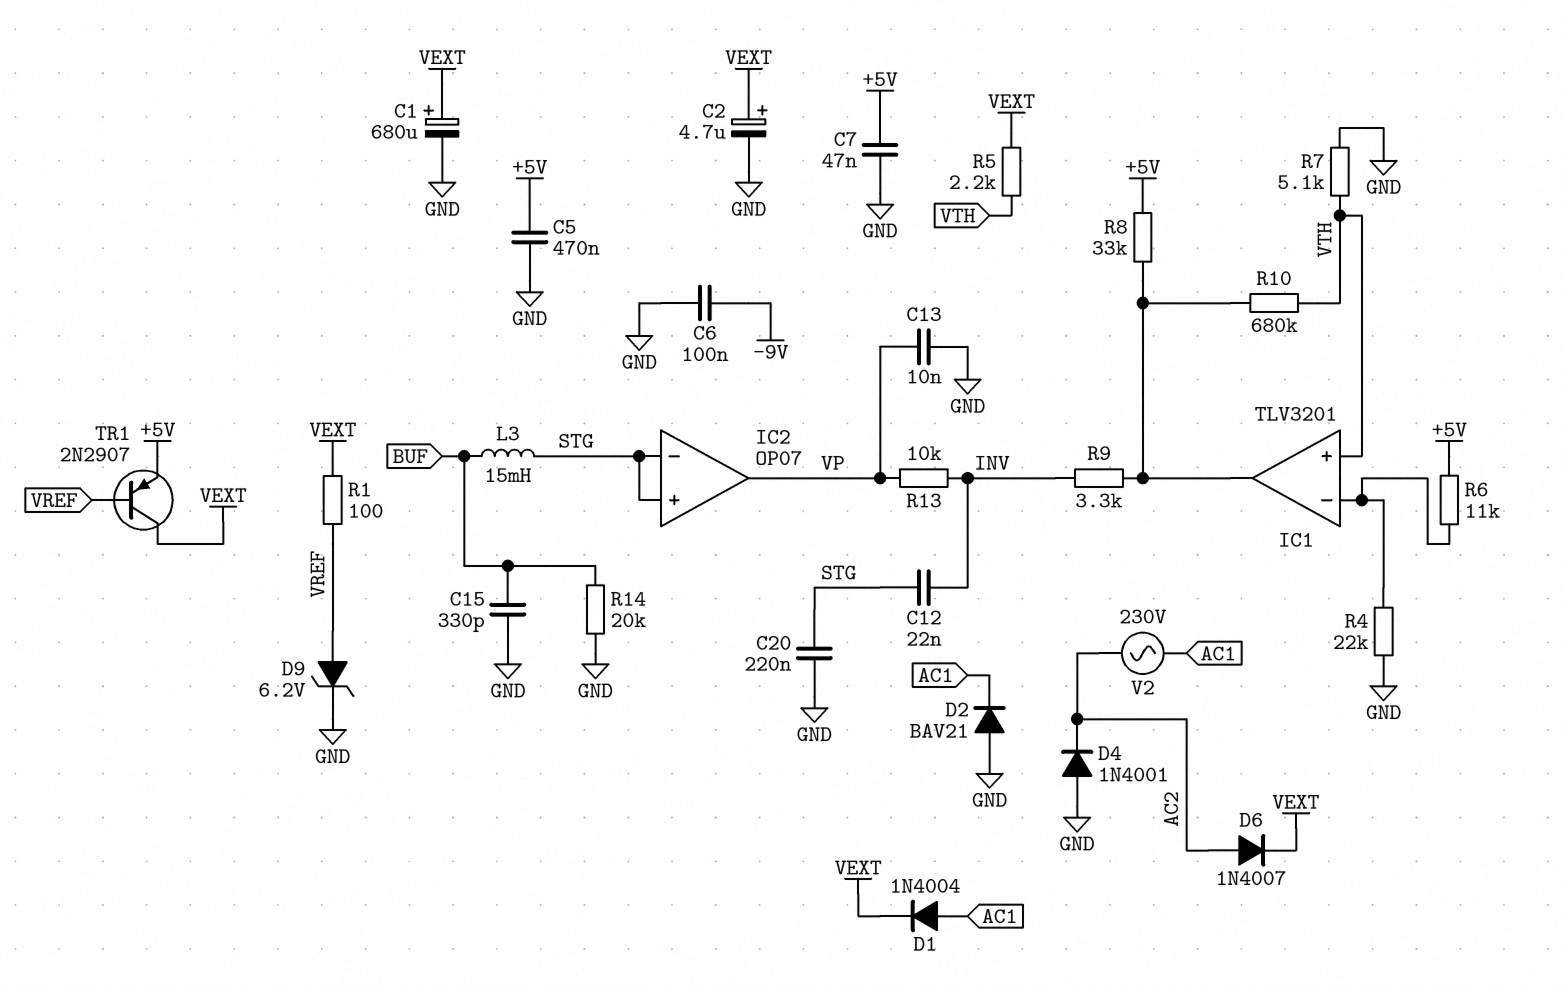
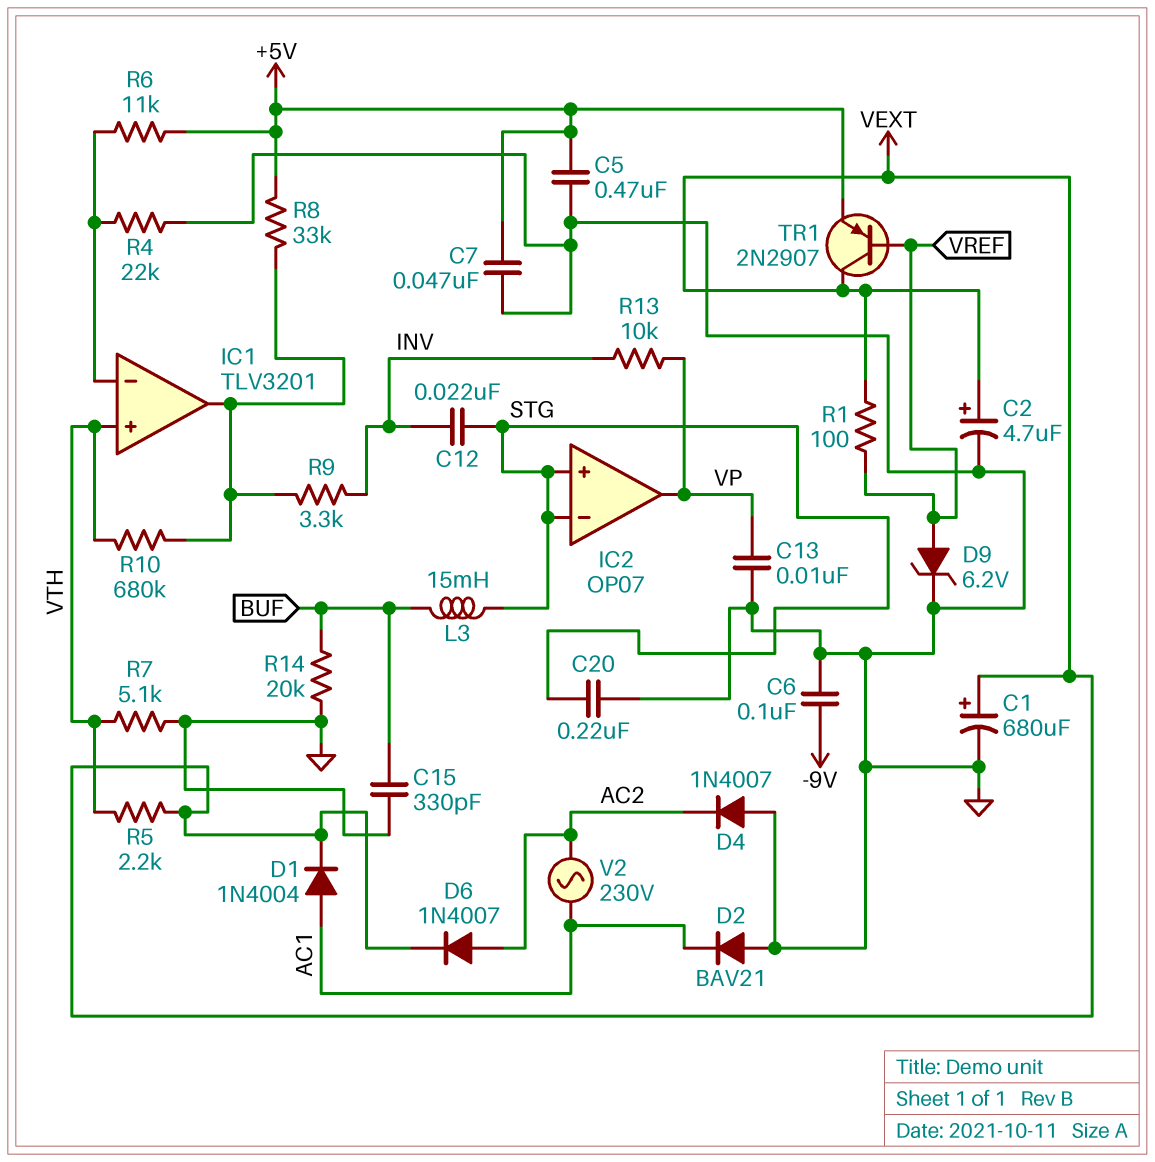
D4: diode 1N4001 (A GND, K AC2) -> diode 1N4007 (A GND, K AC2)

